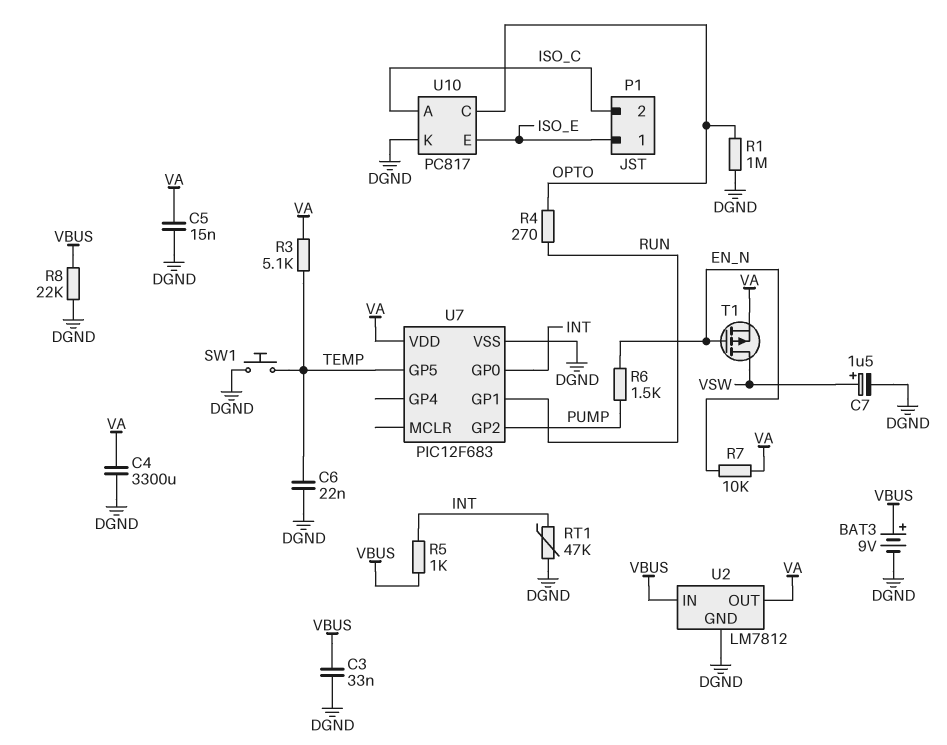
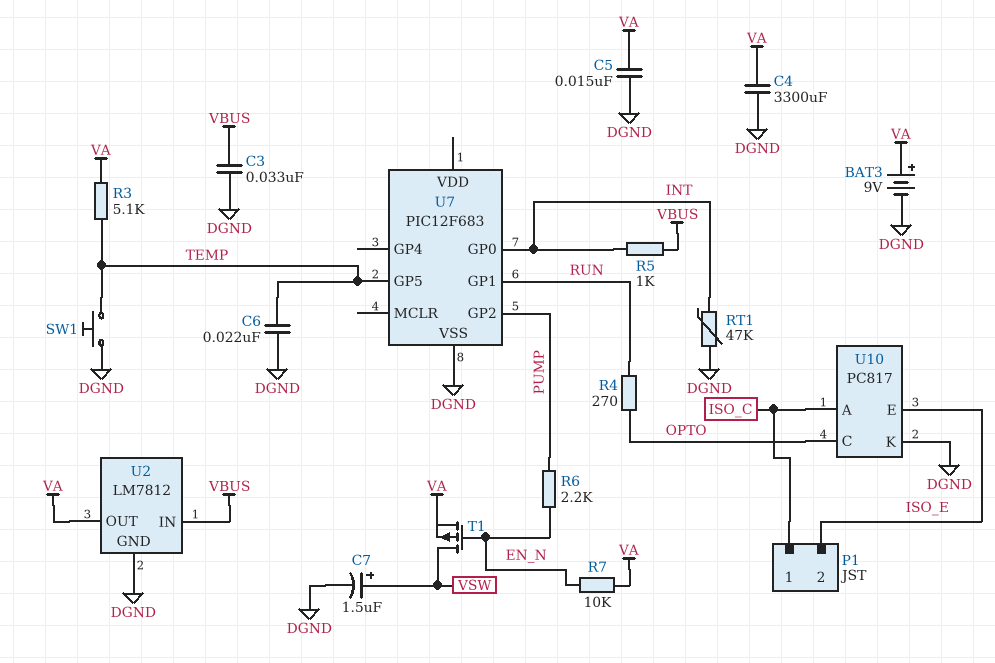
BAT3: 9V (plus VBUS, minus DGND) -> 9V (plus VA, minus DGND)
P1 pin 1: ISO_E -> ISO_C
P1 pin 2: ISO_C -> ISO_E
R1: 1M (DGND, OPTO) -> none
R6: 1.5k (EN_N, PUMP) -> 2.2k (EN_N, PUMP)
R8: 22k (DGND, VBUS) -> none
U7 pin VDD: VA -> none

